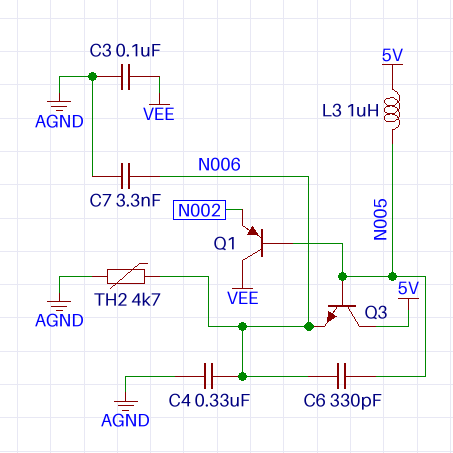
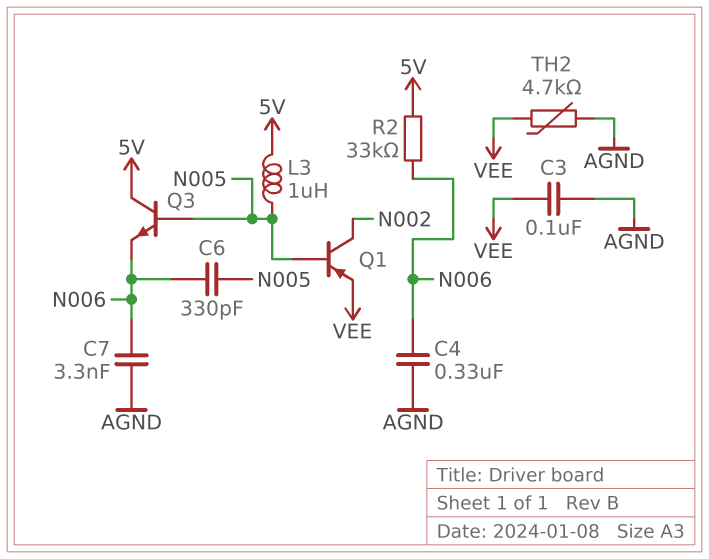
Q1: PNP (B N005, C VEE, E N002) -> PNP (B N005, C N002, E VEE)
R2: none -> 33k (5V, N006)
TH2: 4.7k (AGND, N006) -> 4.7k (AGND, VEE)

